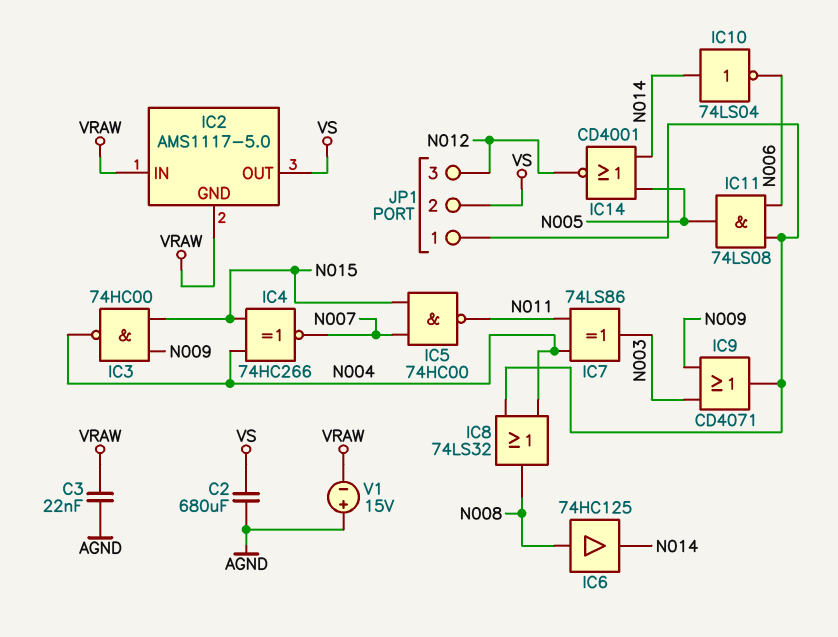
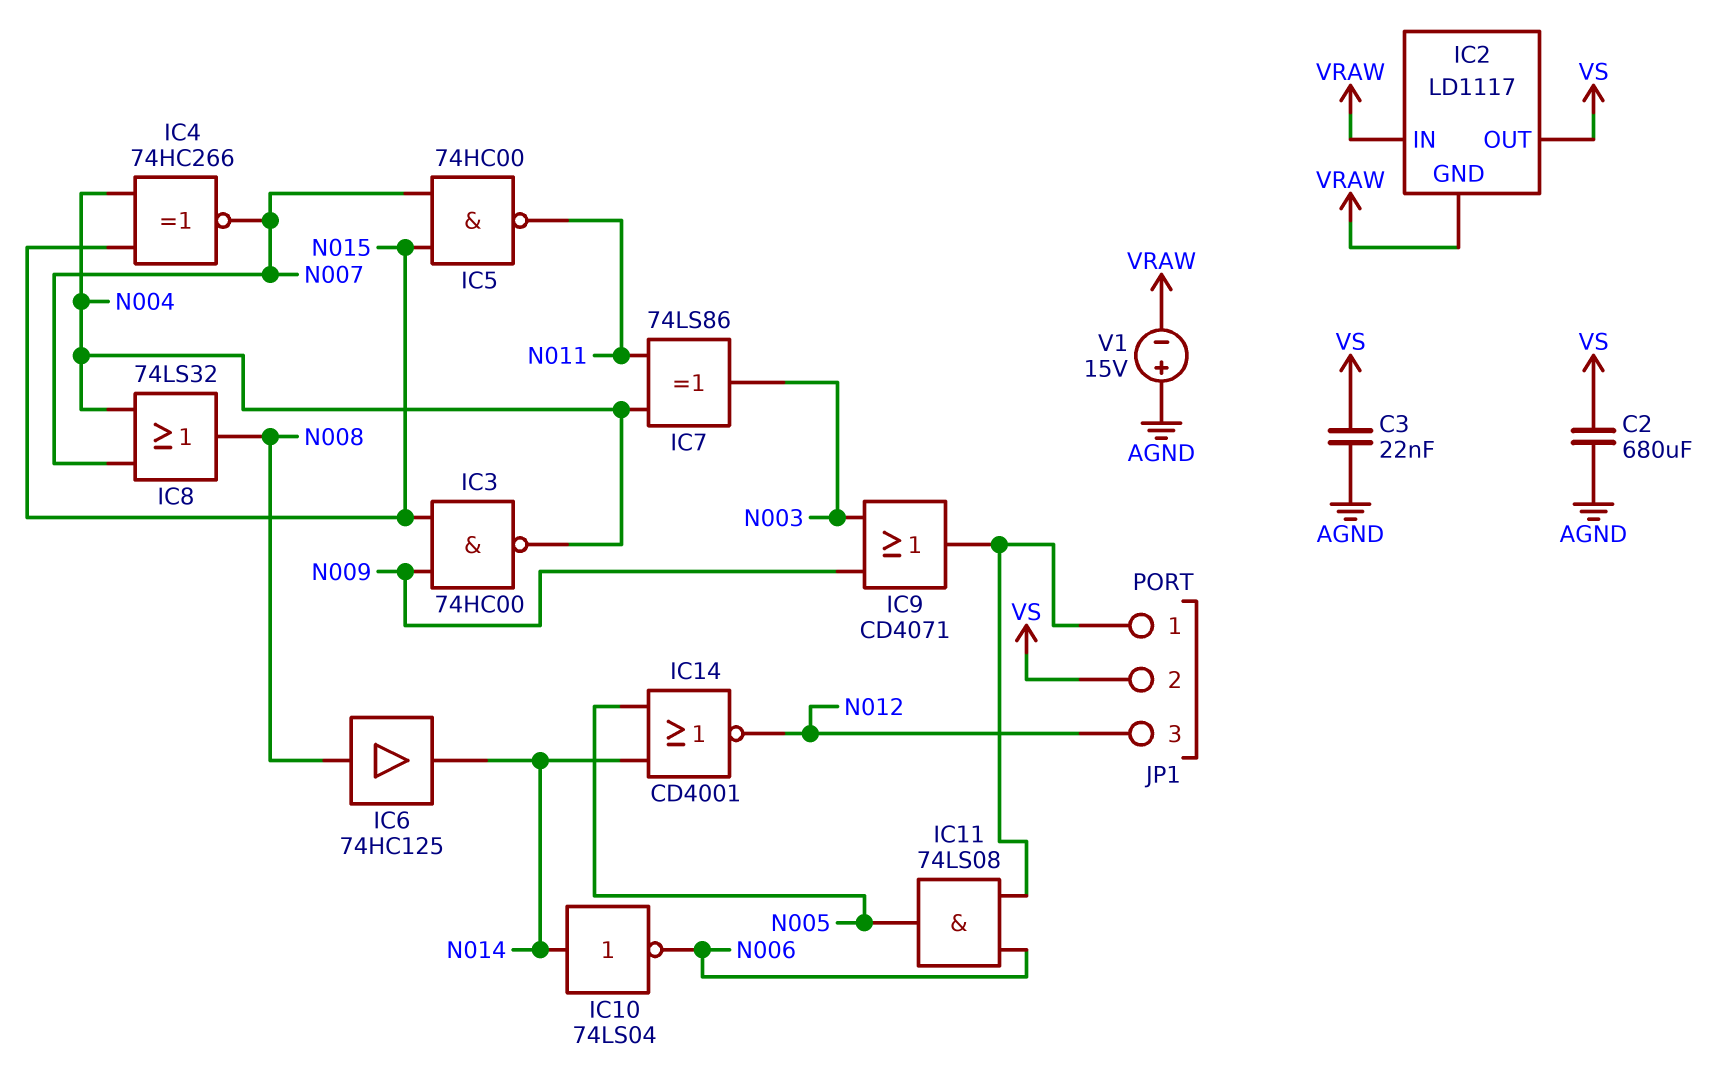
C3: 22nF (AGND, VRAW) -> 22nF (AGND, VS)
IC2: AMS1117-5.0 -> LD1117
IC8: OR 74LS32 (in JP1/1, in N004, out N008) -> OR 74LS32 (in N004, in N007, out N008)

